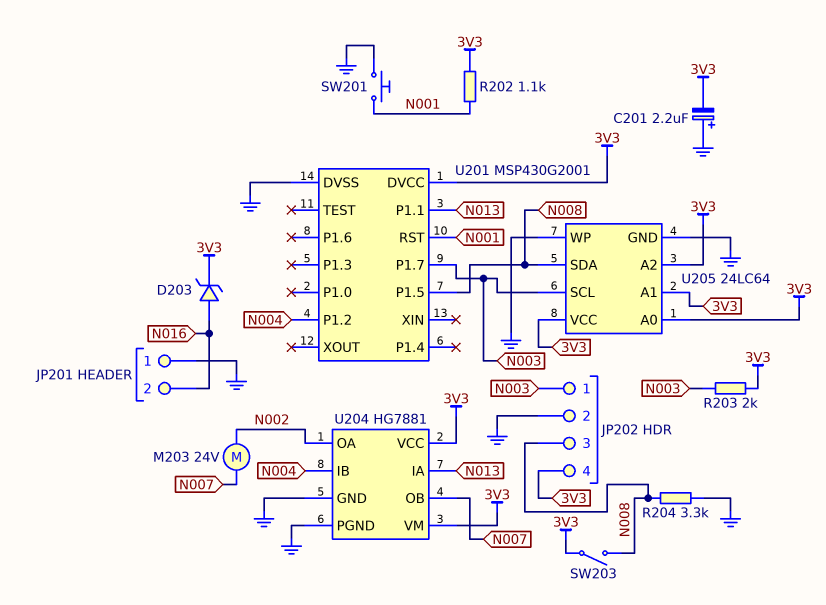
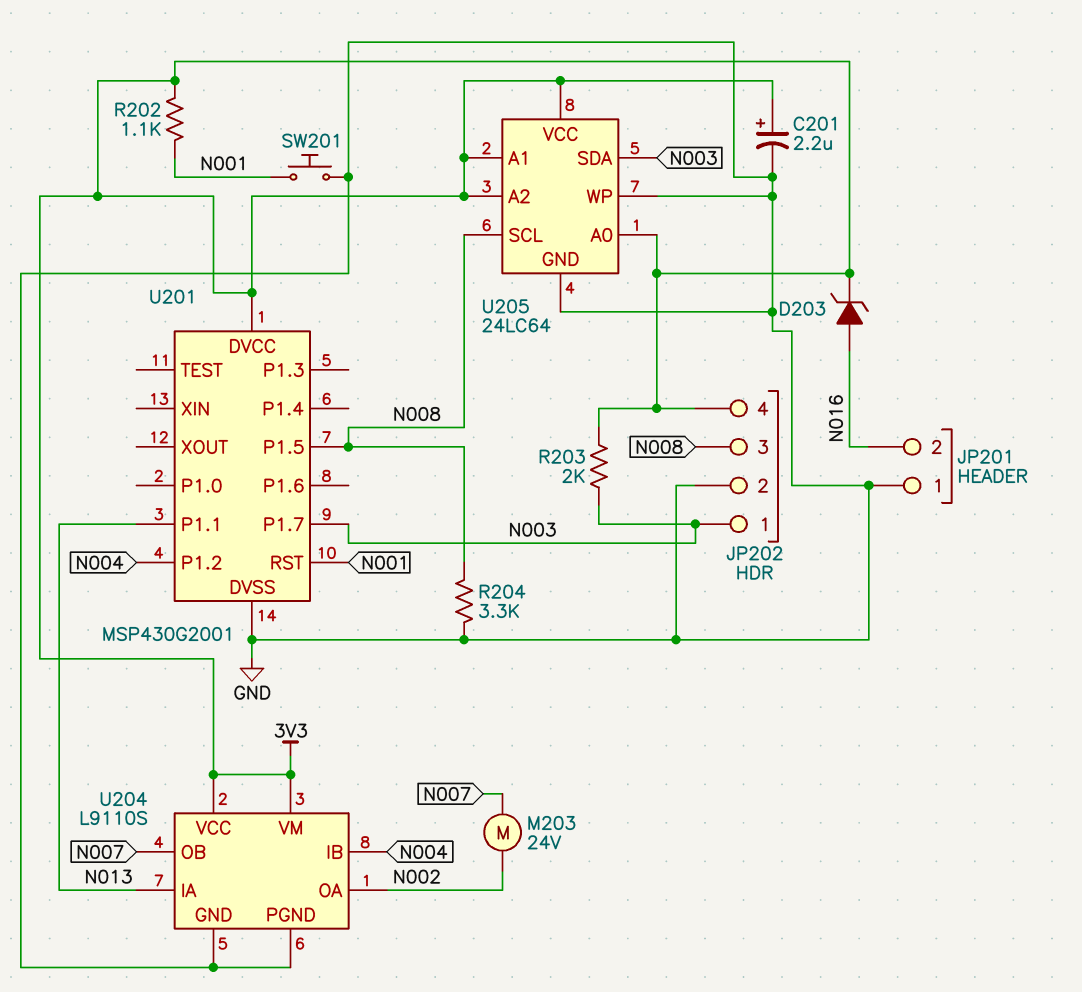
C201: 2.2uF (plus GND, minus 3V3) -> 2.2uF (plus 3V3, minus GND)
SW203: switch (3V3, N008) -> none
U204: HG7881 -> L9110S
U205 pin SCL: N003 -> N008
U205 pin SDA: N008 -> N003

